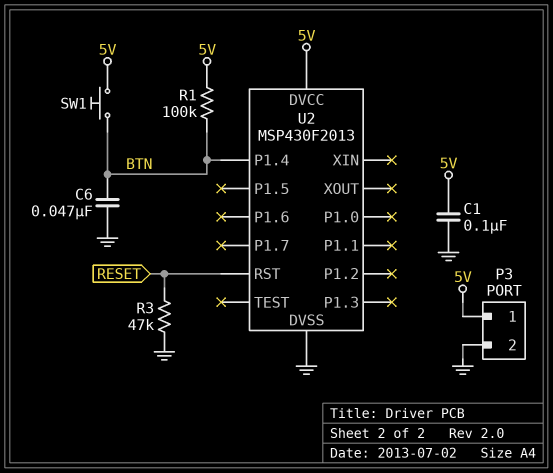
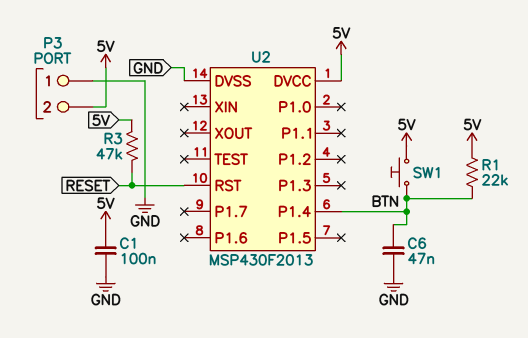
P3 pin 1: 5V -> GND
P3 pin 2: GND -> 5V
R1: 100k (5V, BTN) -> 22k (5V, BTN)
R3: 47k (GND, RESET) -> 47k (5V, RESET)

